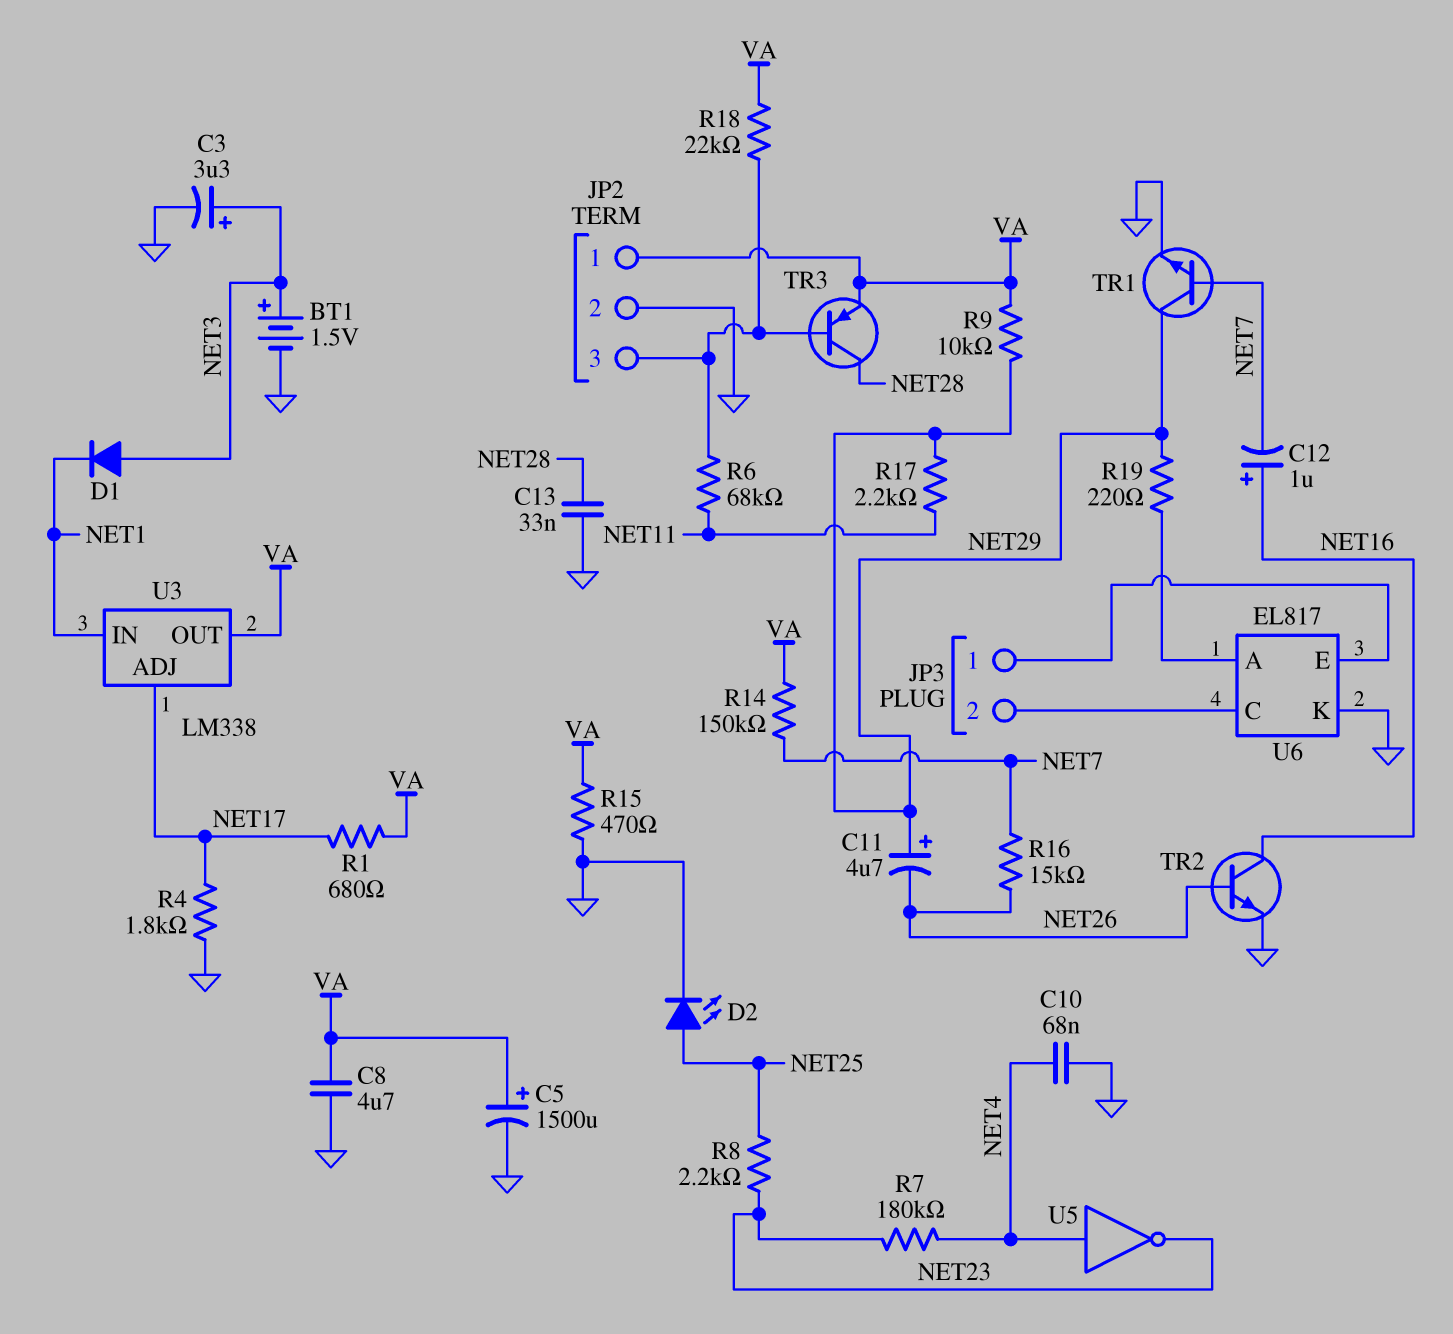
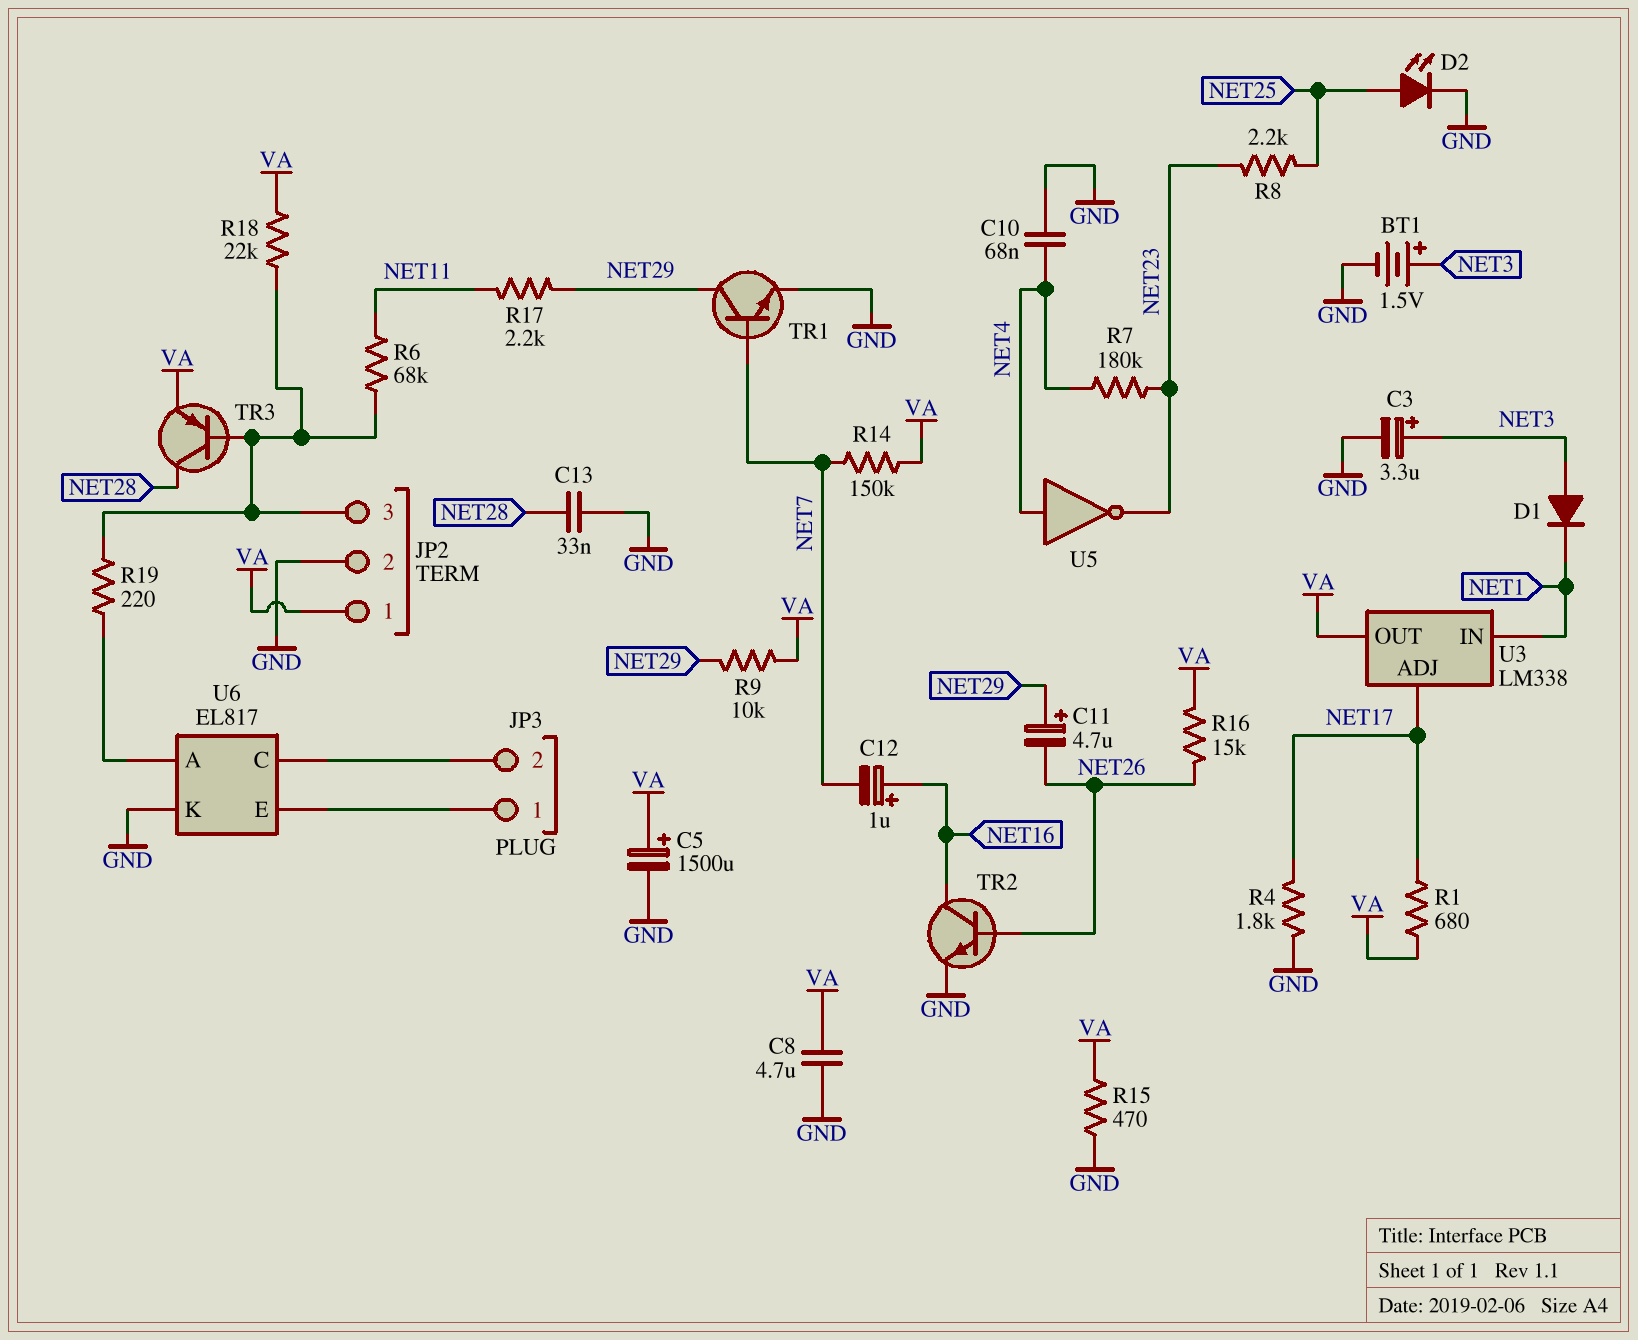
R16: 15k (NET7, NET26) -> 15k (NET26, VA)
R19: 220 (NET29, U6/A) -> 220 (JP2/3, U6/A)

